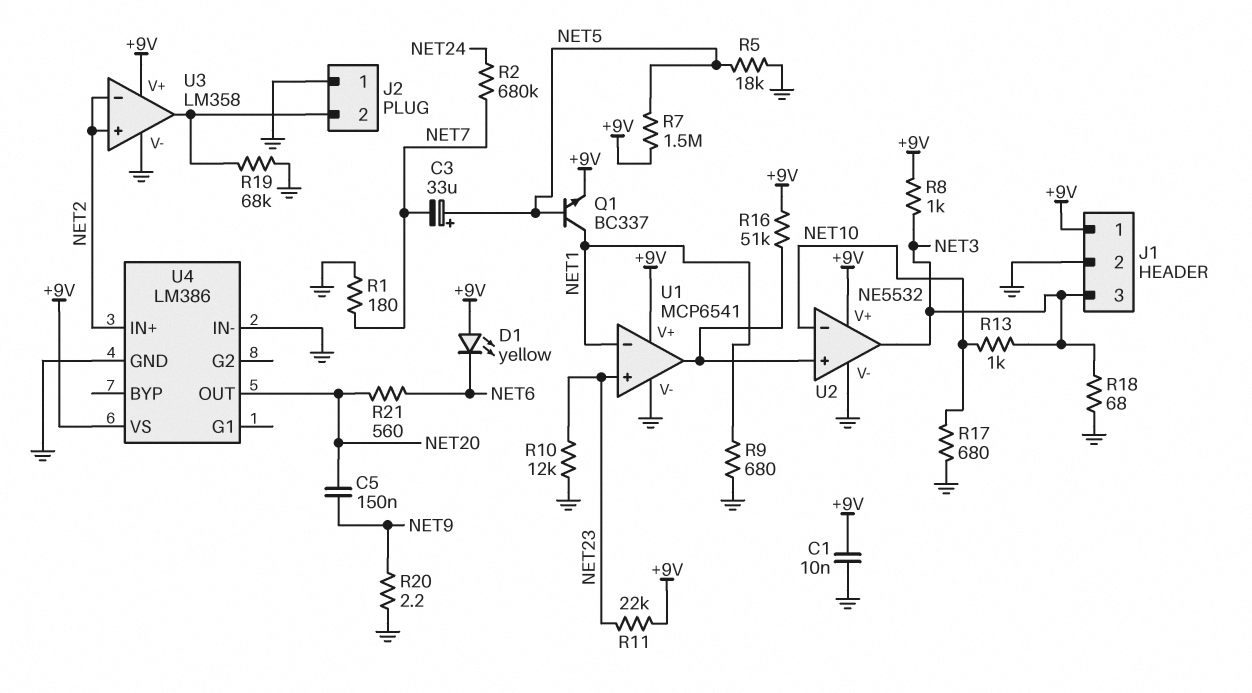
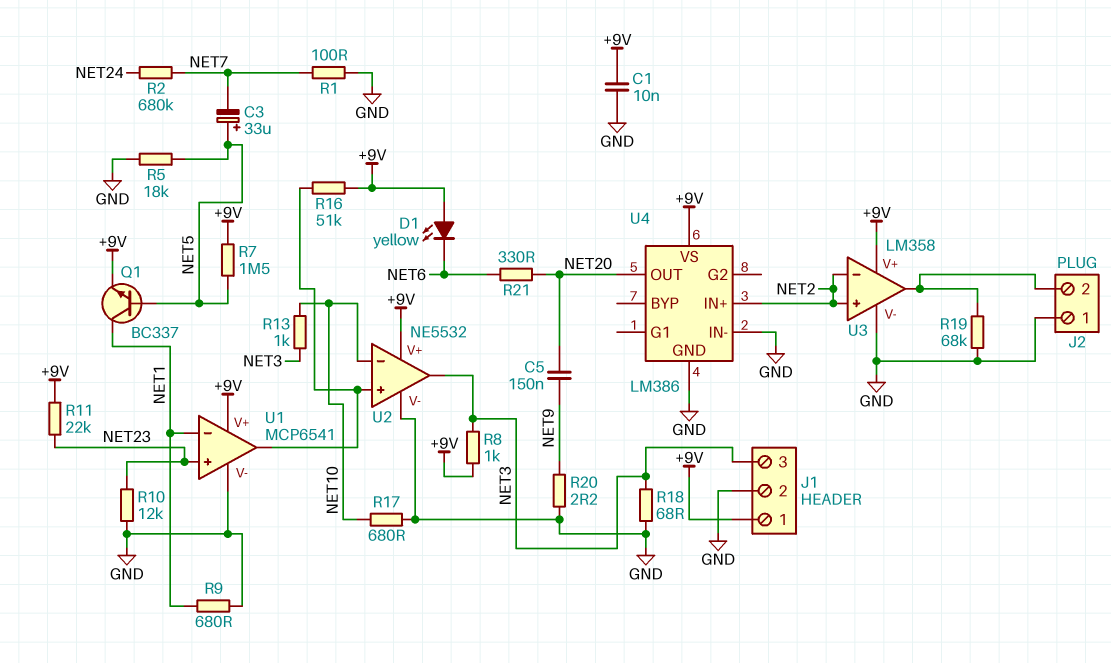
R1: 180 (GND, NET7) -> 100 (GND, NET7)
R21: 560 (NET6, NET20) -> 330 (NET6, NET20)

